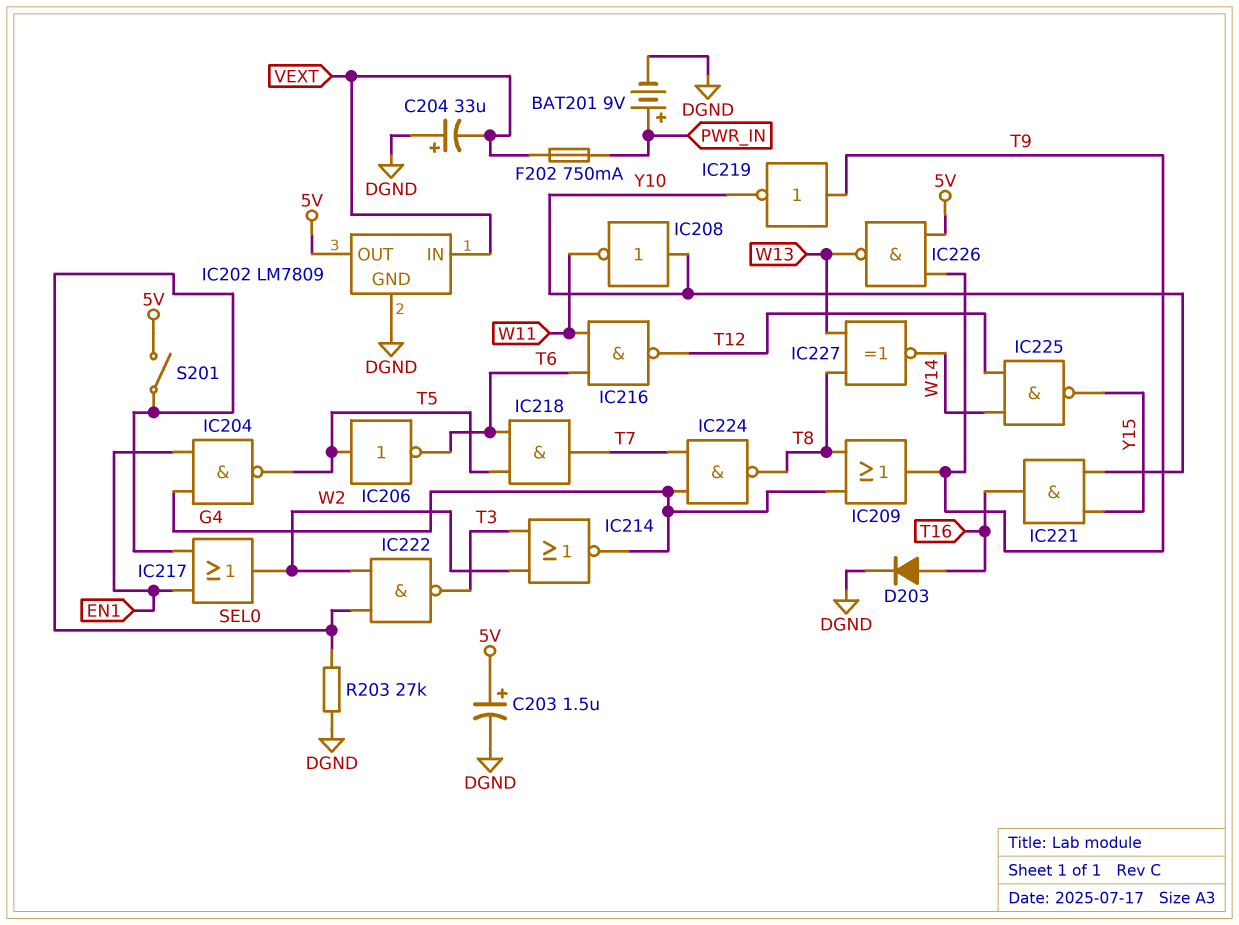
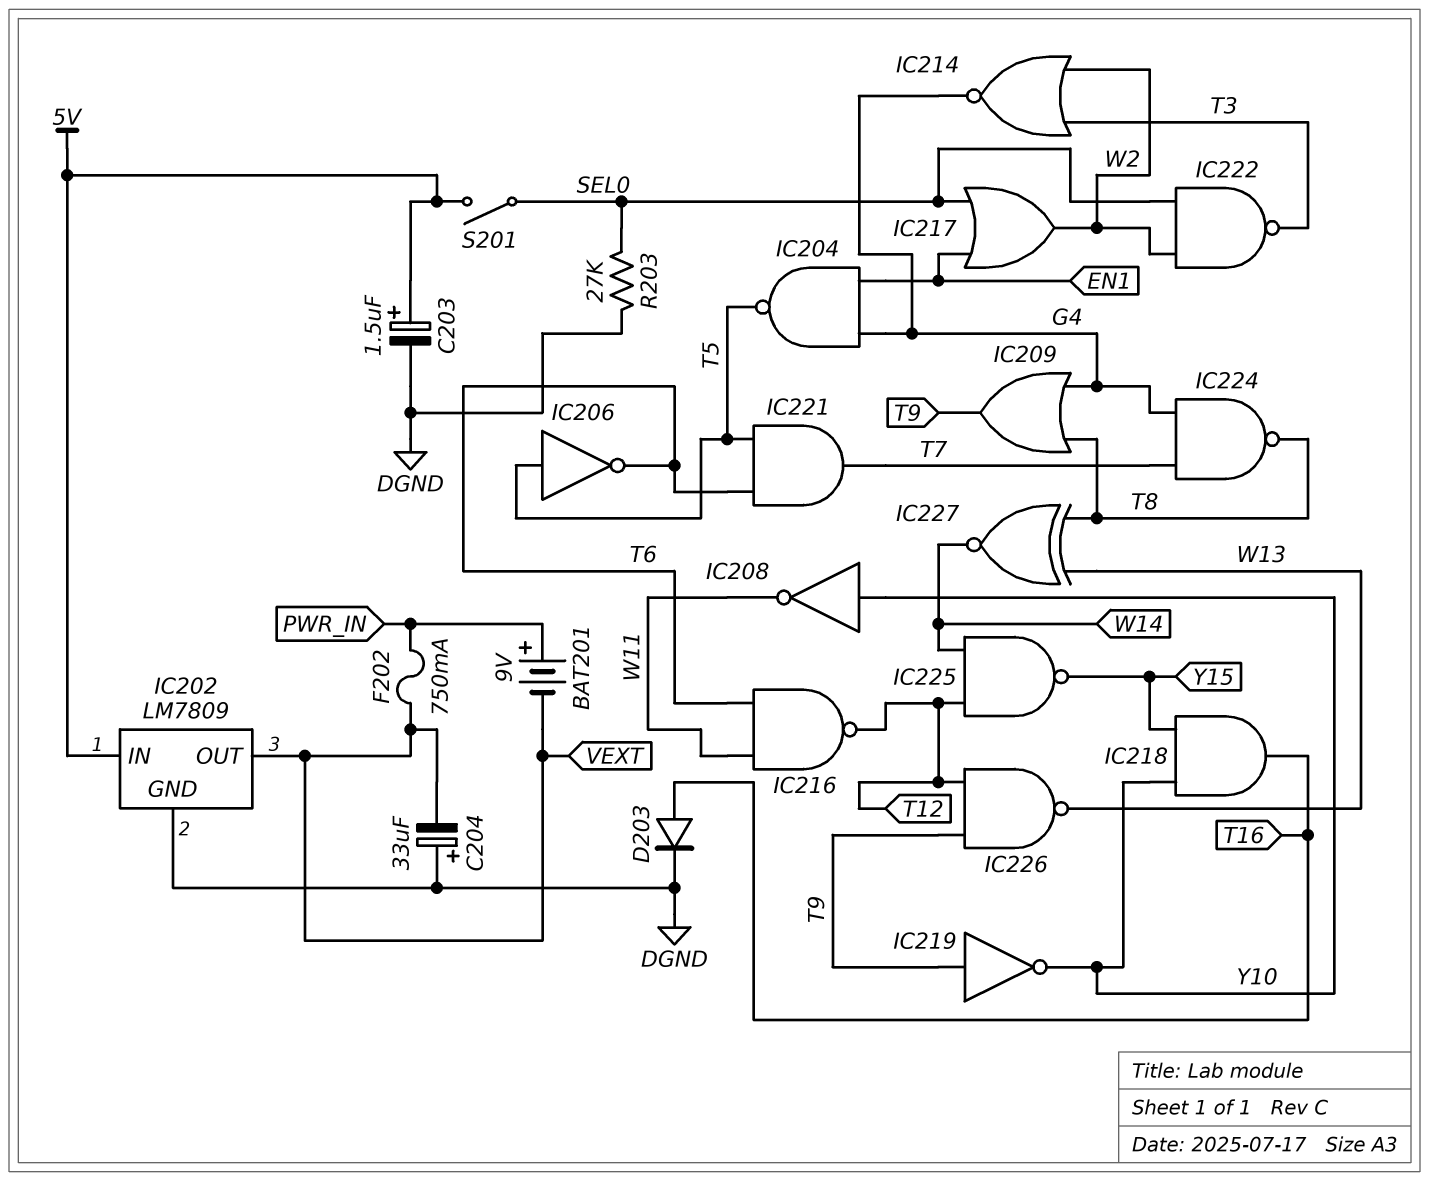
BAT201: 9V (plus PWR_IN, minus DGND) -> 9V (plus PWR_IN, minus VEXT)
IC202 pin IN: VEXT -> 5V
IC202 pin OUT: 5V -> VEXT
IC218: AND (in T5, in T6, out T7) -> AND (in Y10, in Y15, out T16)
IC221: AND (in Y10, in Y15, out T16) -> AND (in T5, in T6, out T7)
IC226: NAND (in 5V, in T9, out W13) -> NAND (in T9, in T12, out W13)

